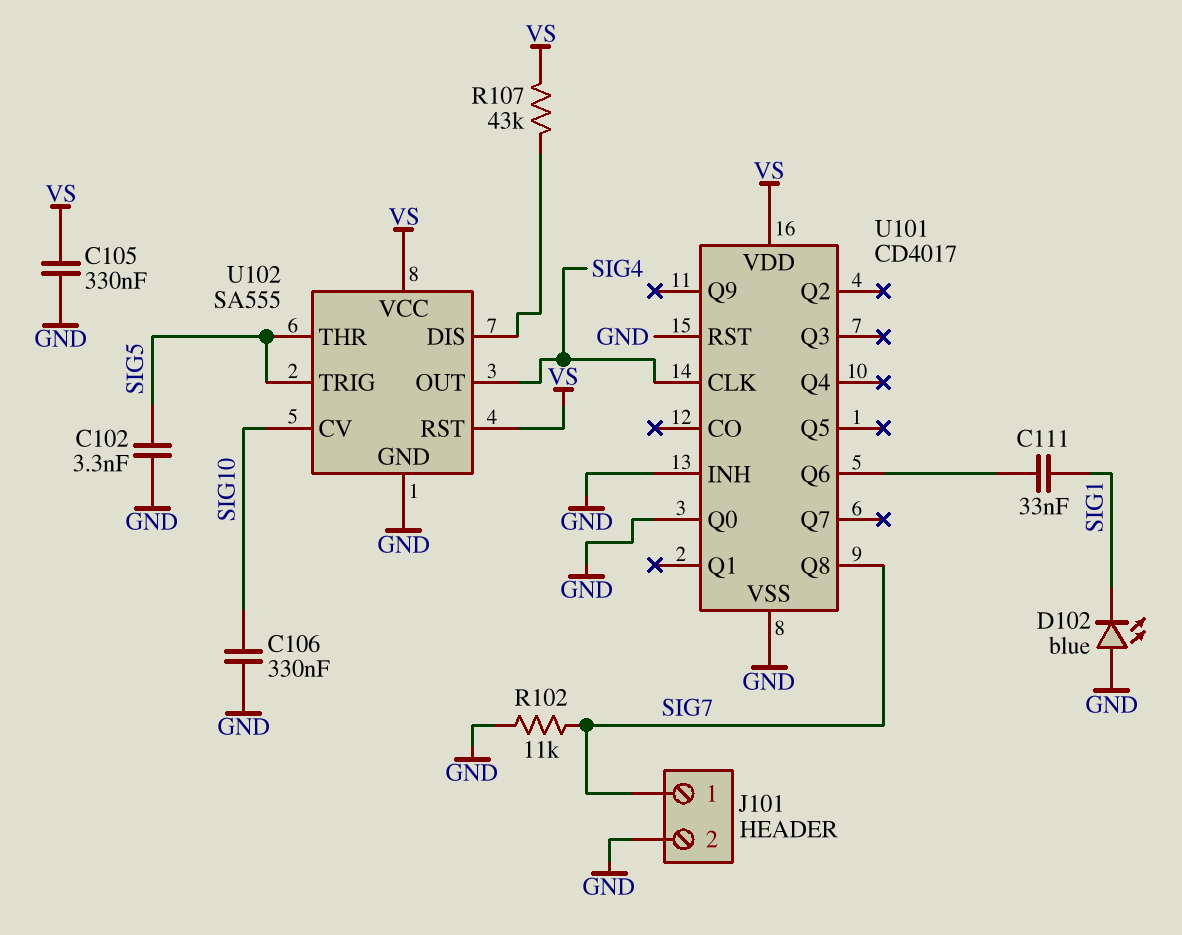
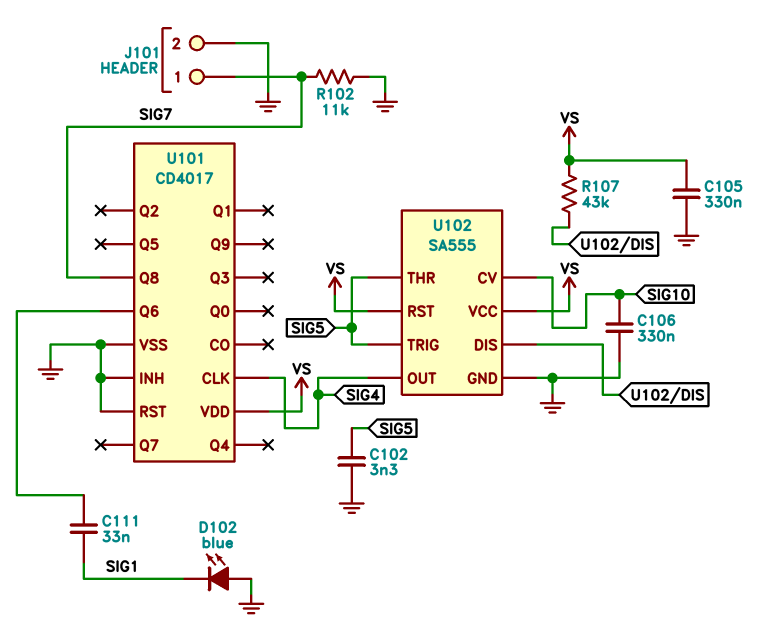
U101 pin Q0: GND -> none

